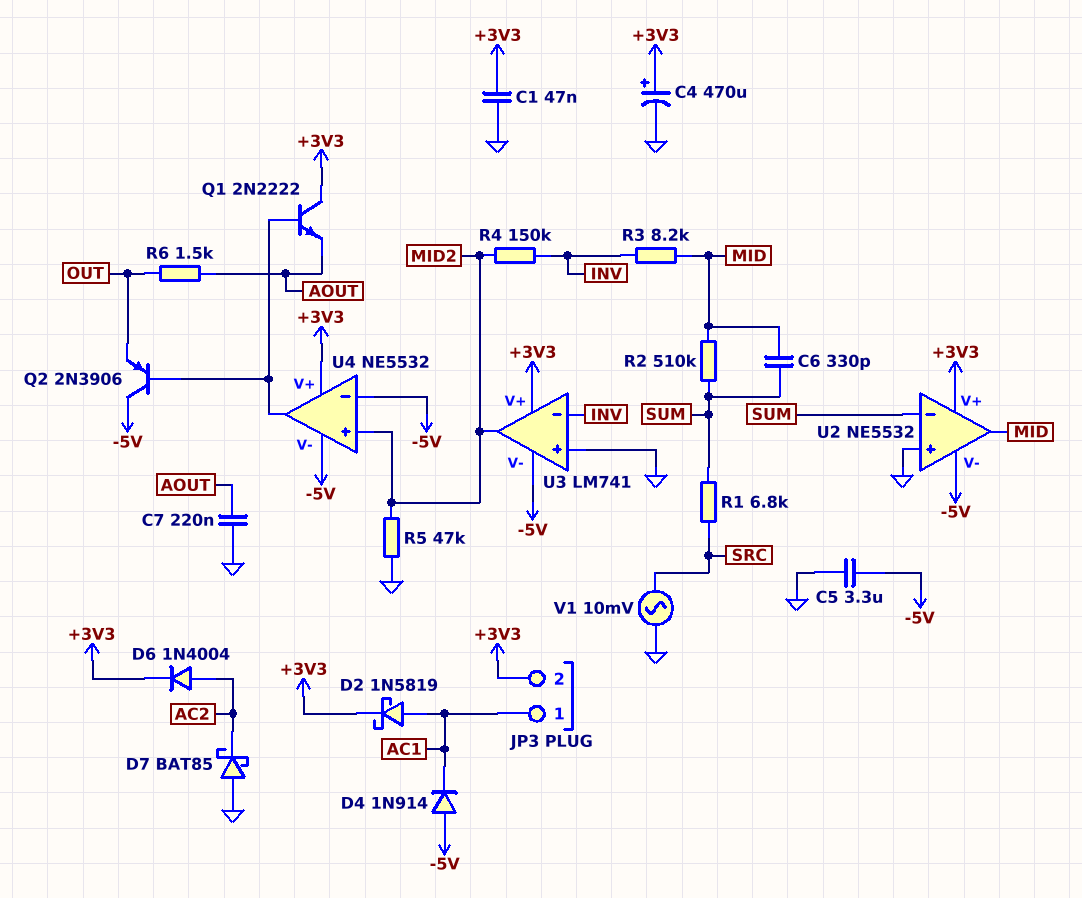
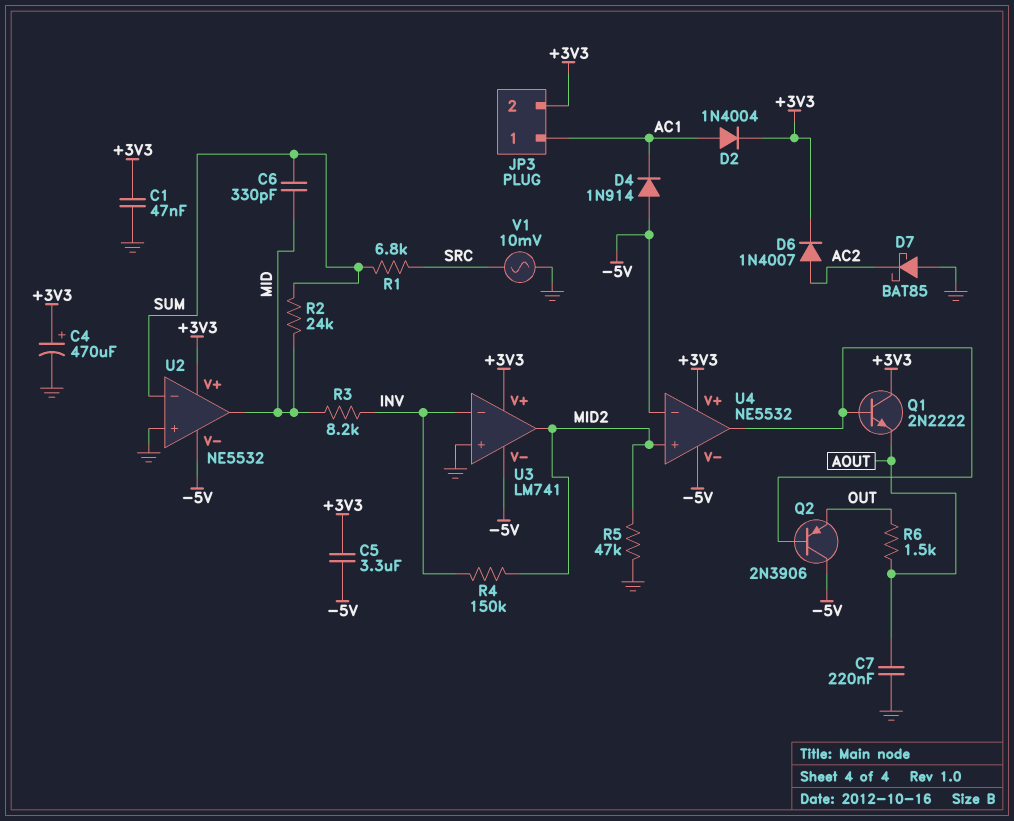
C5: 3.3uF (-5V, GND) -> 3.3uF (+3V3, -5V)
D2: schottky 1N5819 (A AC1, K +3V3) -> diode 1N4004 (A AC1, K +3V3)
D6: diode 1N4004 (A AC2, K +3V3) -> diode 1N4007 (A AC2, K +3V3)
R2: 510k (MID, SUM) -> 24k (MID, SUM)

